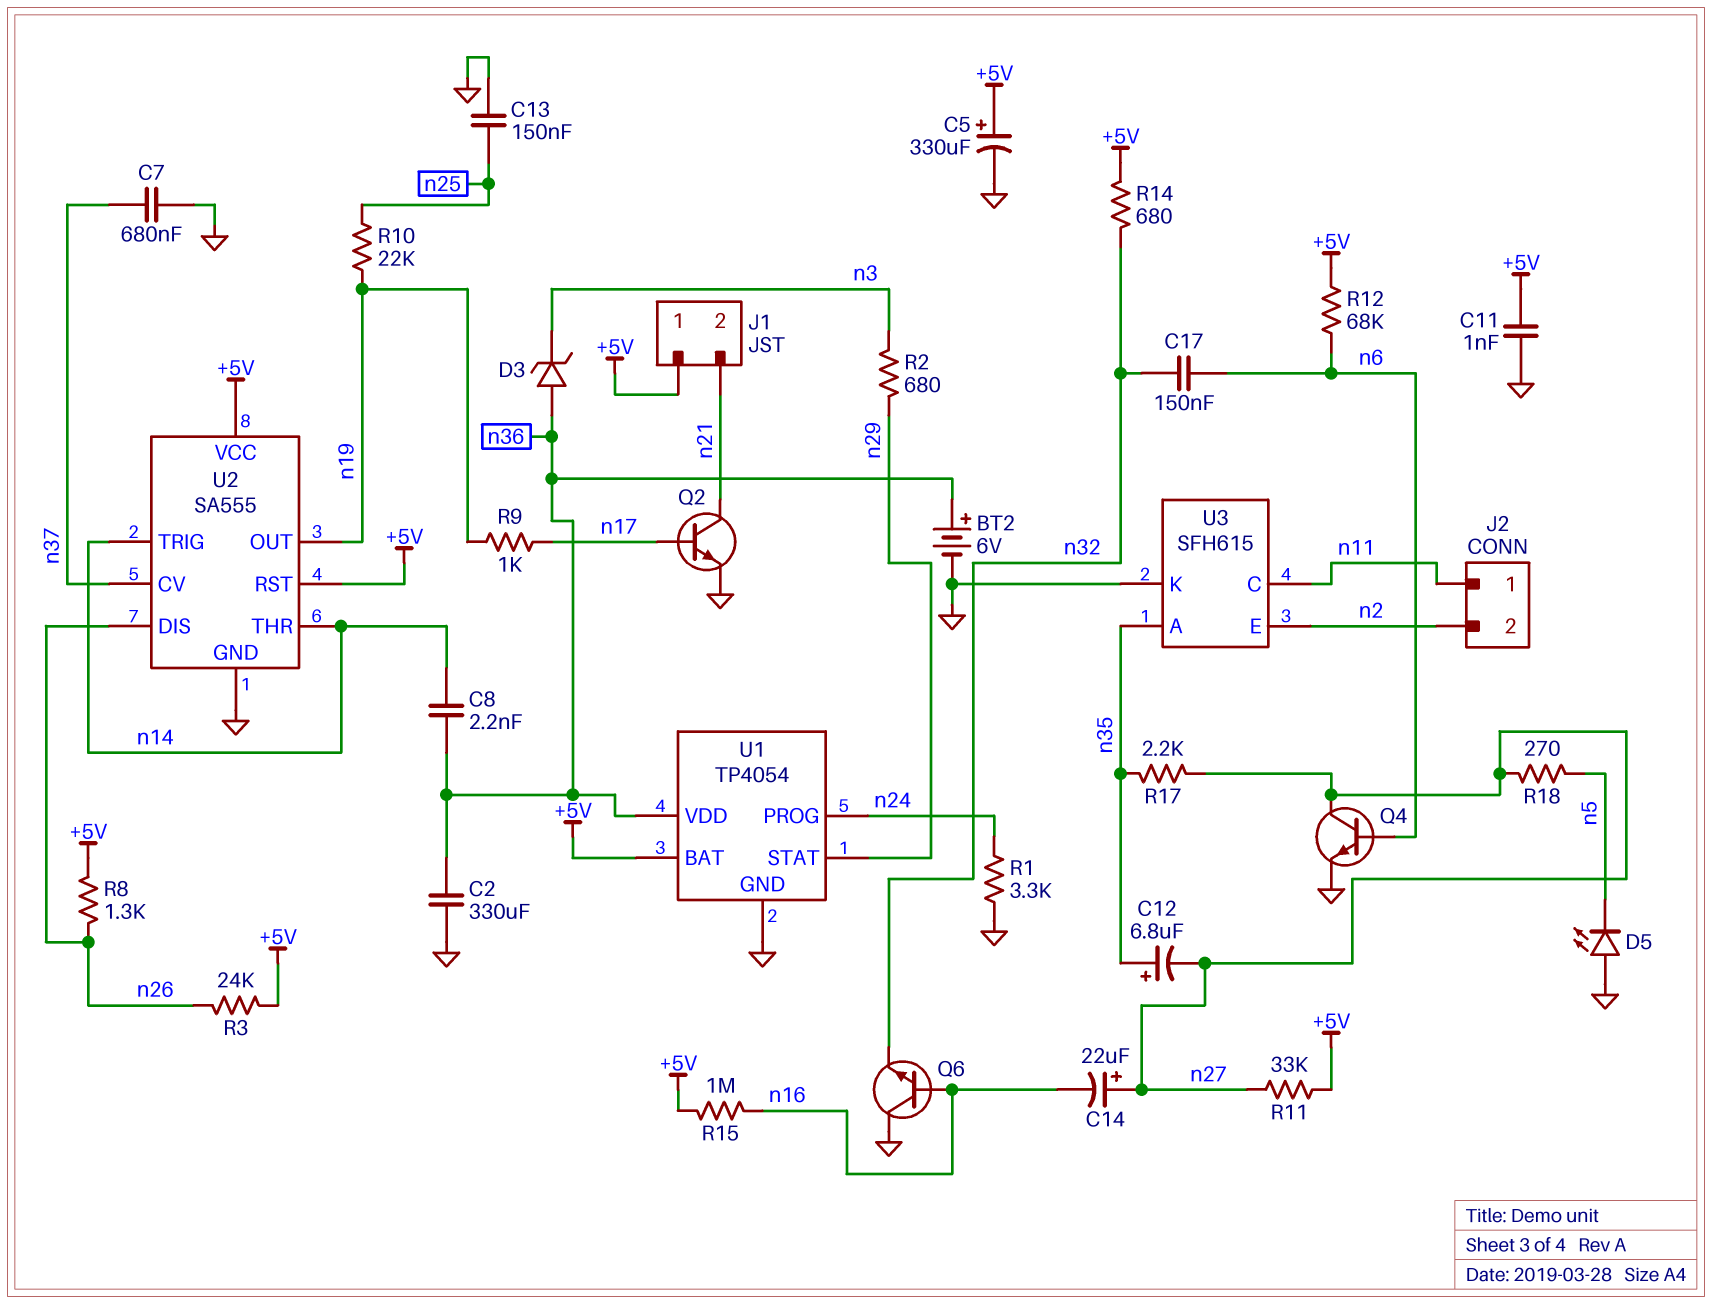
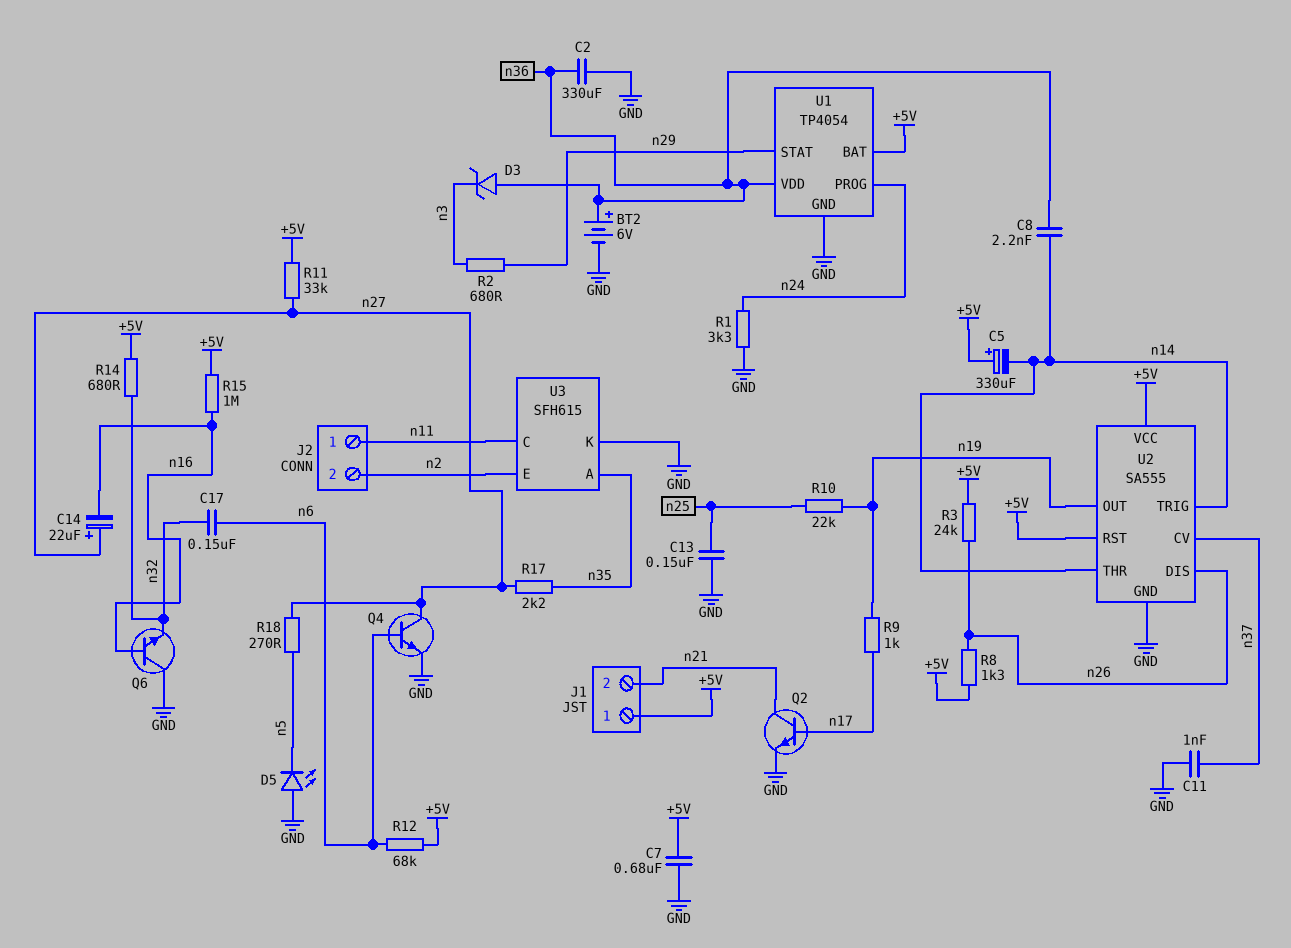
C5: 330uF (plus +5V, minus GND) -> 330uF (plus +5V, minus n14)
C7: 680nF (GND, n37) -> 680nF (+5V, GND)
C11: 1nF (+5V, GND) -> 1nF (GND, n37)
C12: 6.8uF (plus n35, minus n27) -> none

